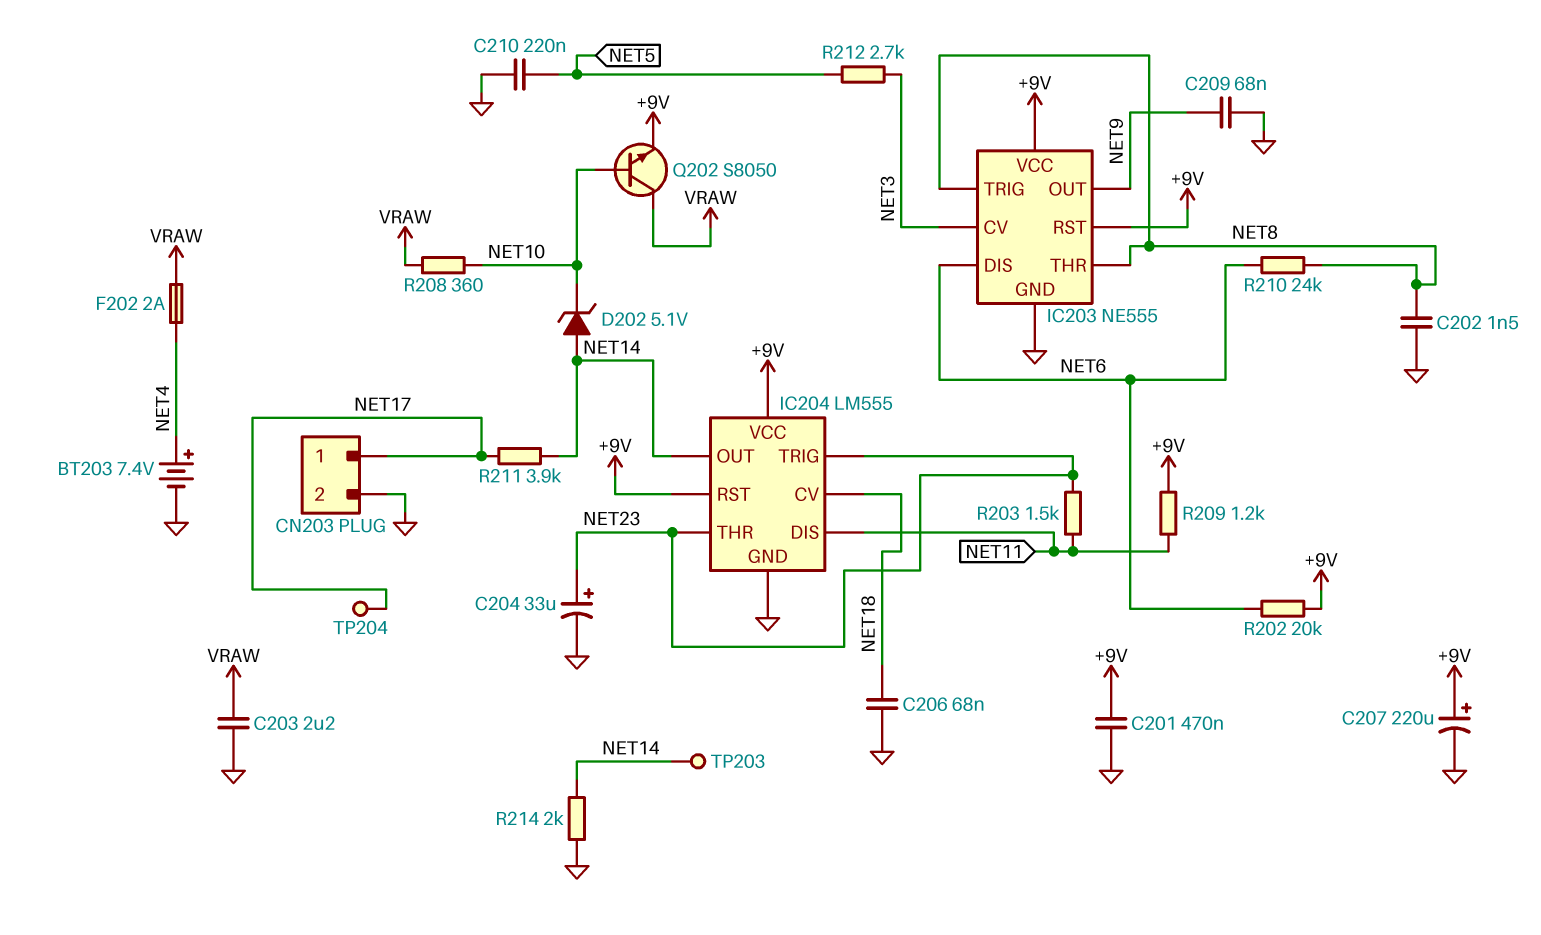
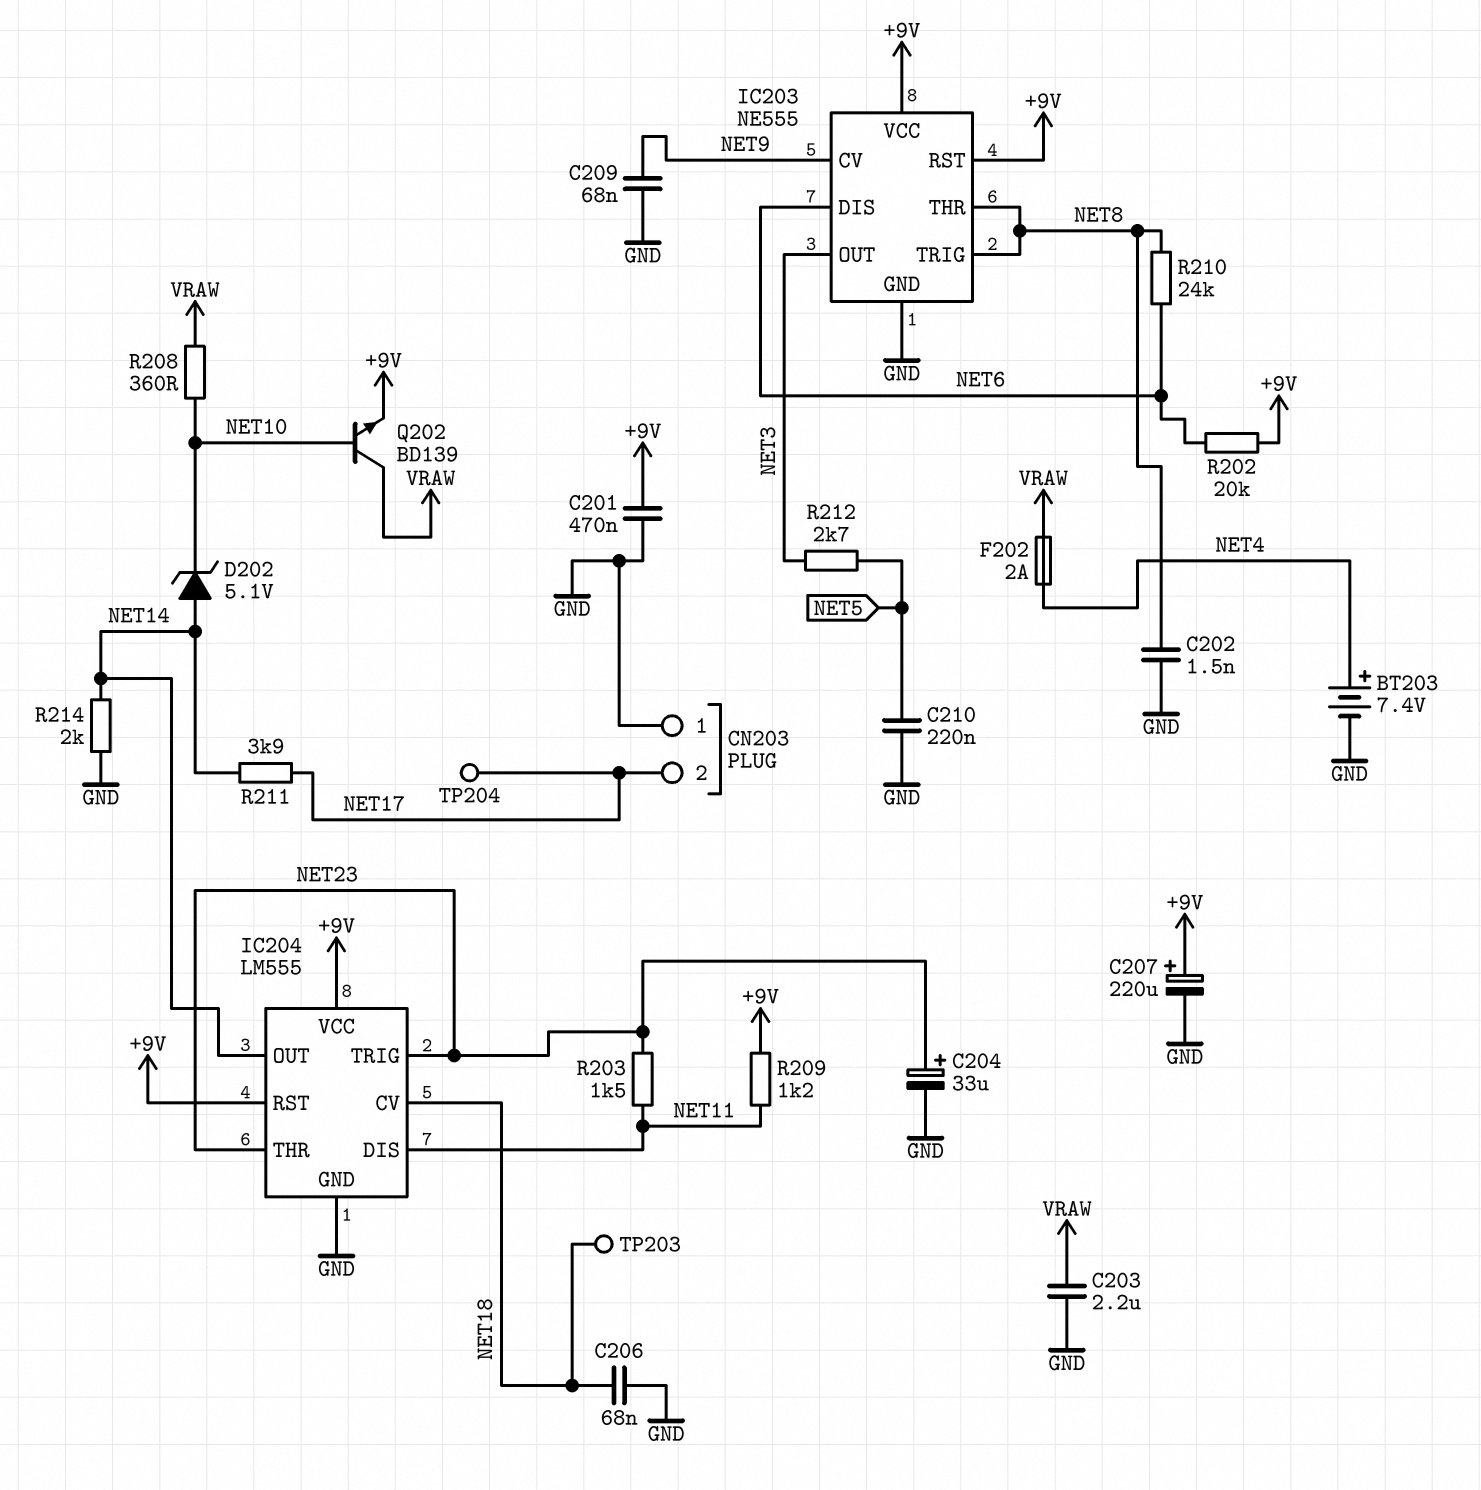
CN203 pin 1: NET17 -> GND
CN203 pin 2: GND -> NET17
IC203 pin CV: NET3 -> NET9
IC203 pin OUT: NET9 -> NET3
Q202: NPN S8050 (B NET10, C VRAW, E +9V) -> NPN BD139 (B NET10, C VRAW, E +9V)
TP203: test point (NET14) -> test point (NET18)

